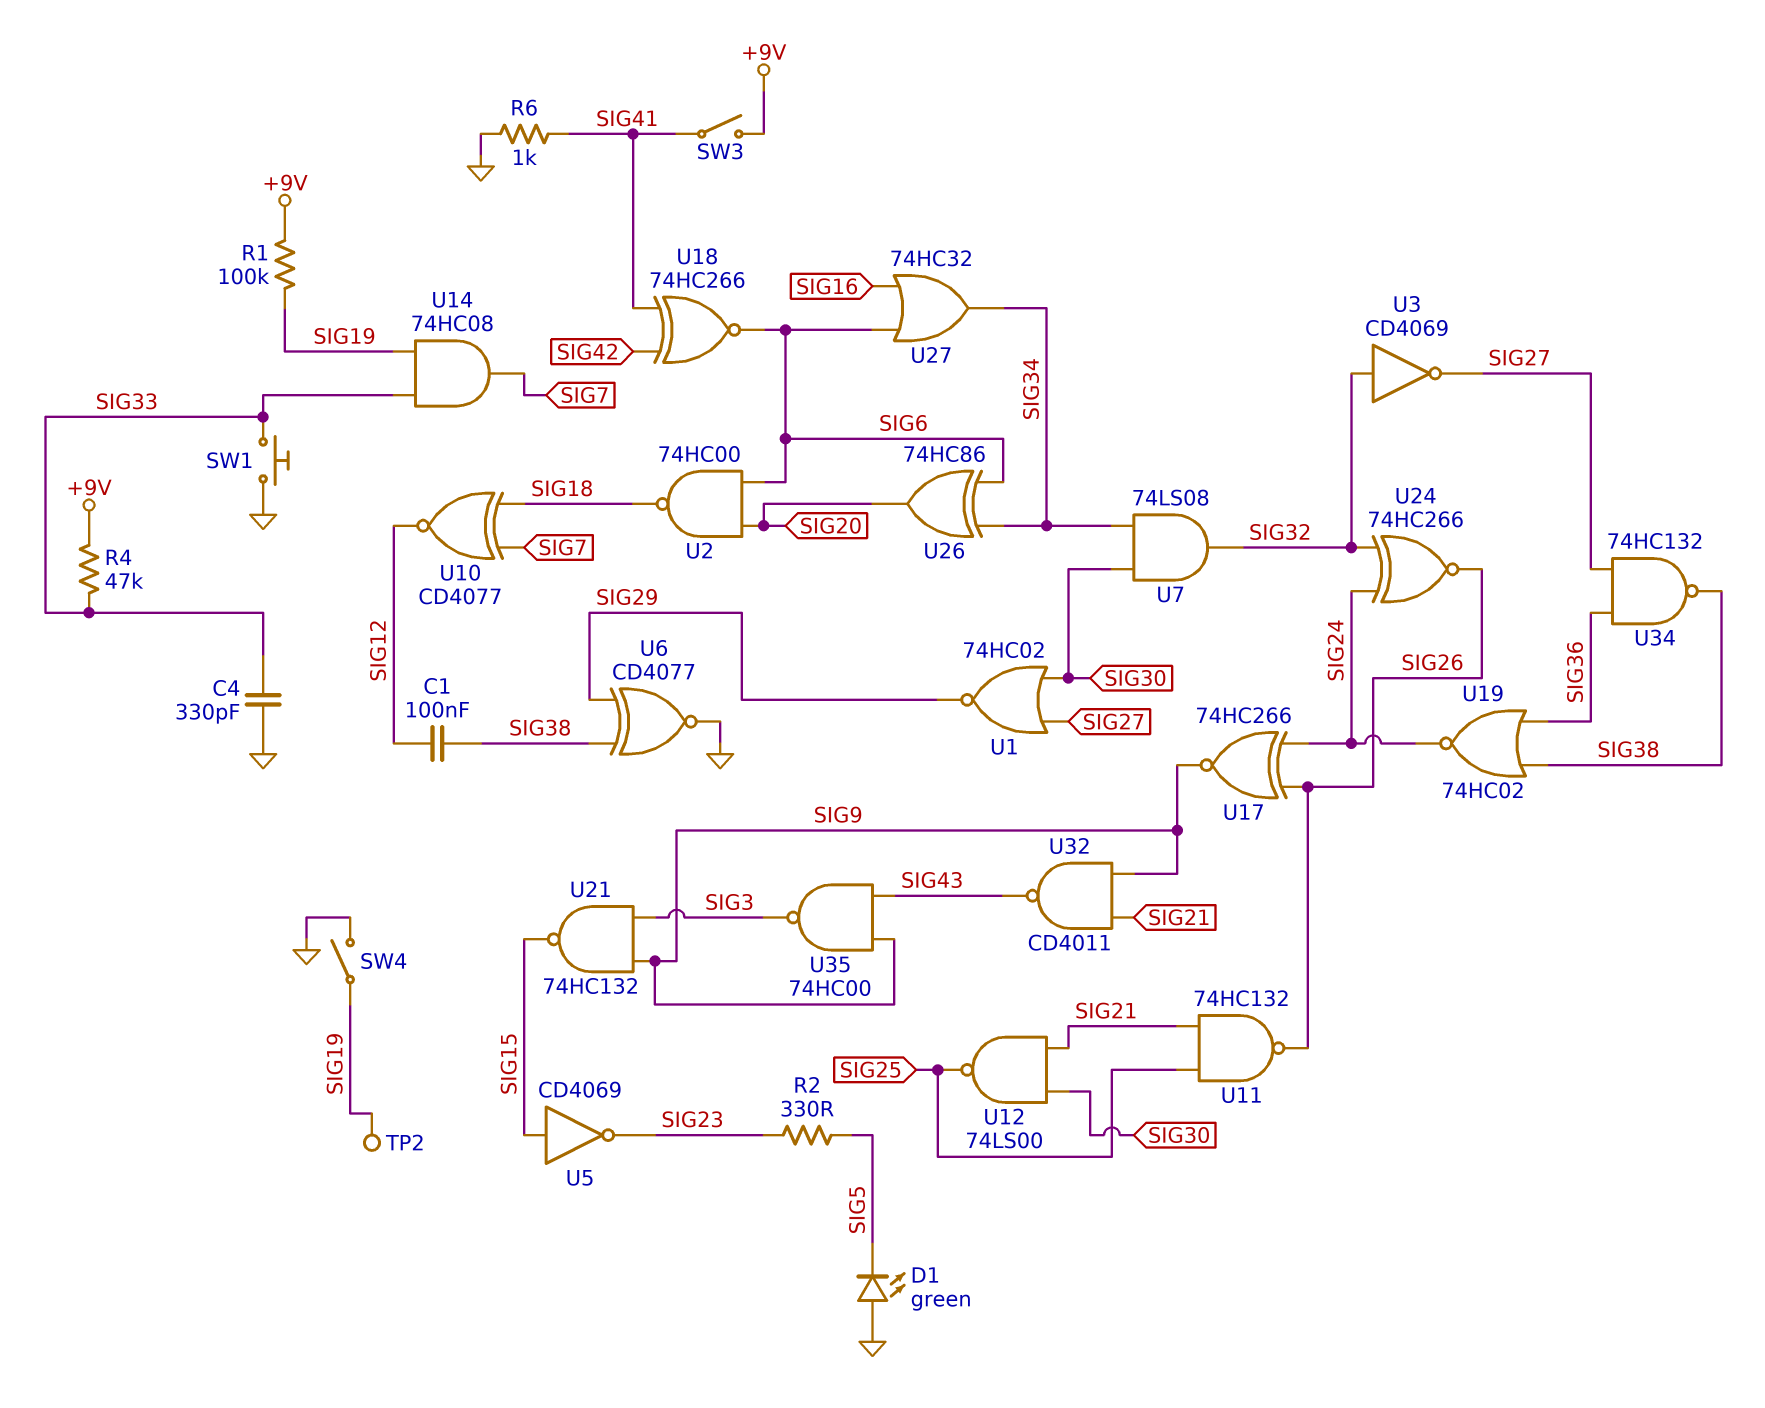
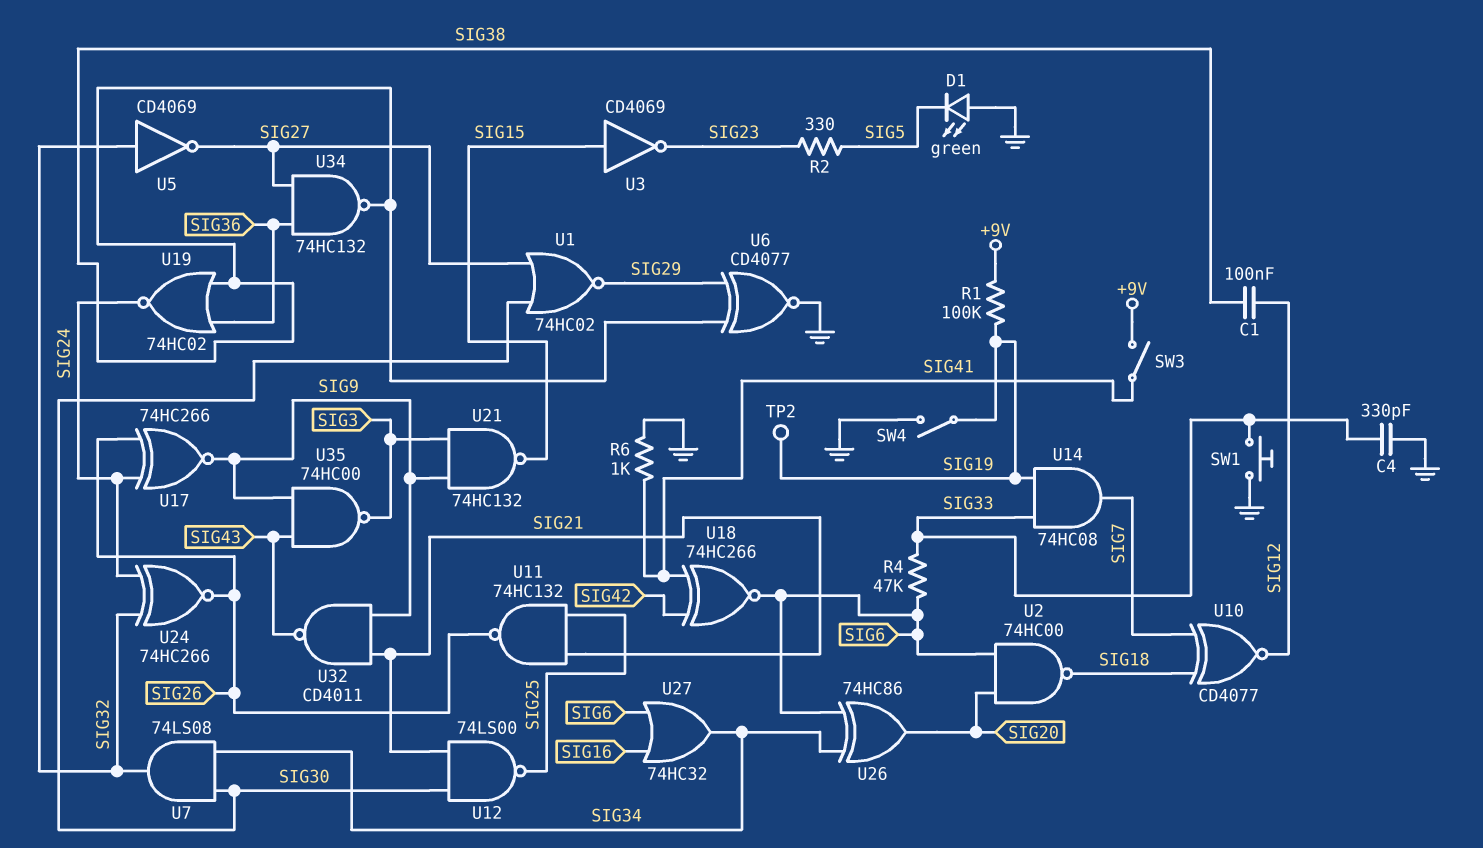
R4: 47k (+9V, SIG33) -> 47k (SIG6, SIG33)
U3: NOT CD4069 (in SIG32, out SIG27) -> NOT CD4069 (in SIG15, out SIG23)
U5: NOT CD4069 (in SIG15, out SIG23) -> NOT CD4069 (in SIG32, out SIG27)

